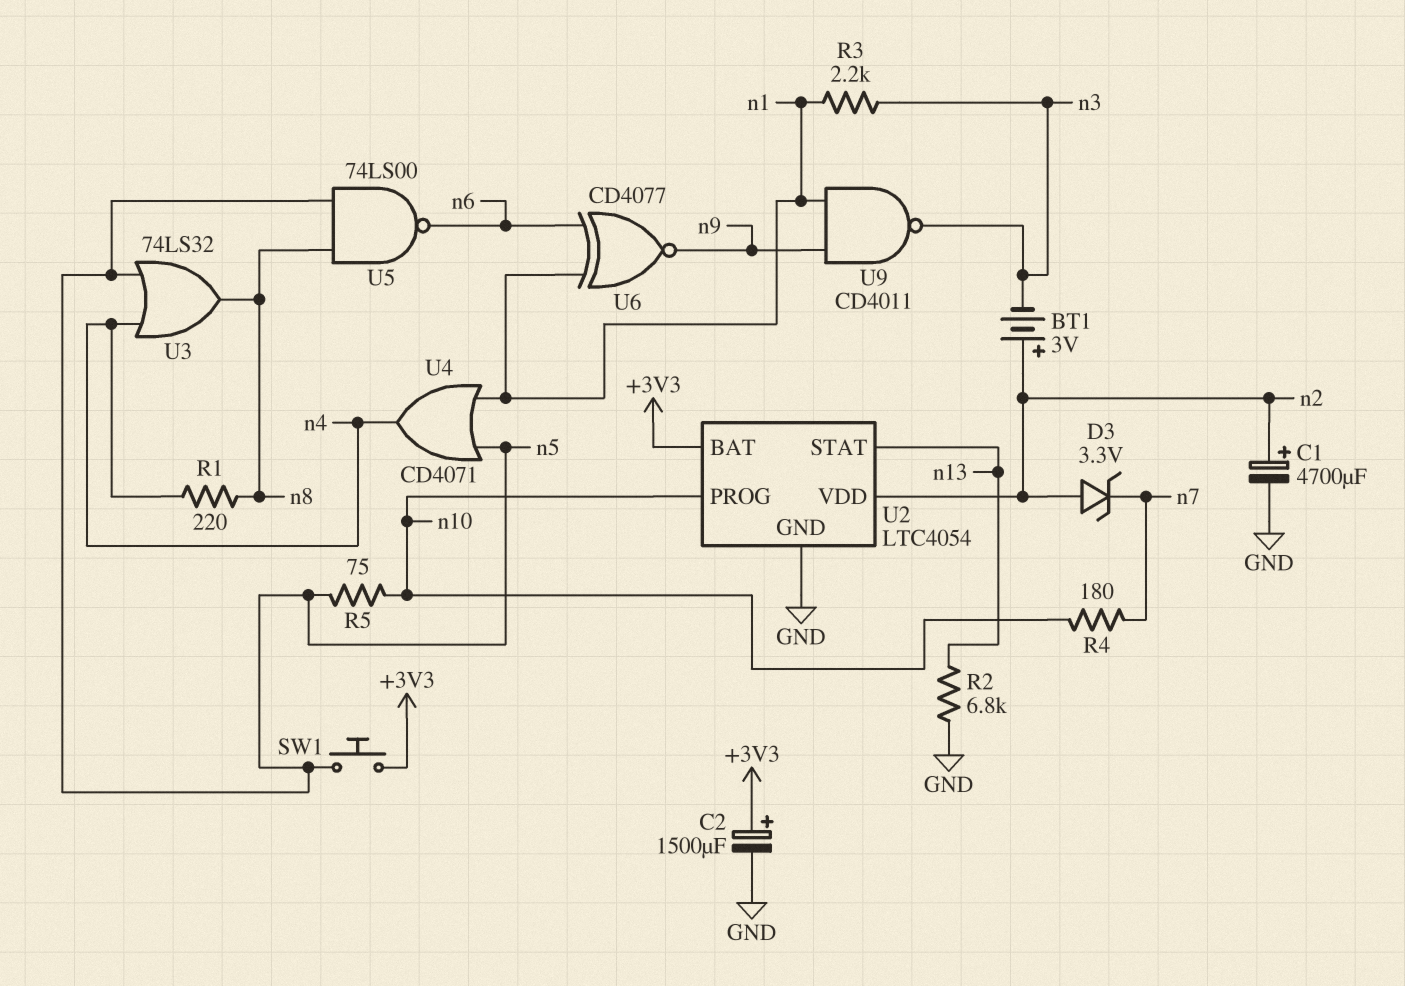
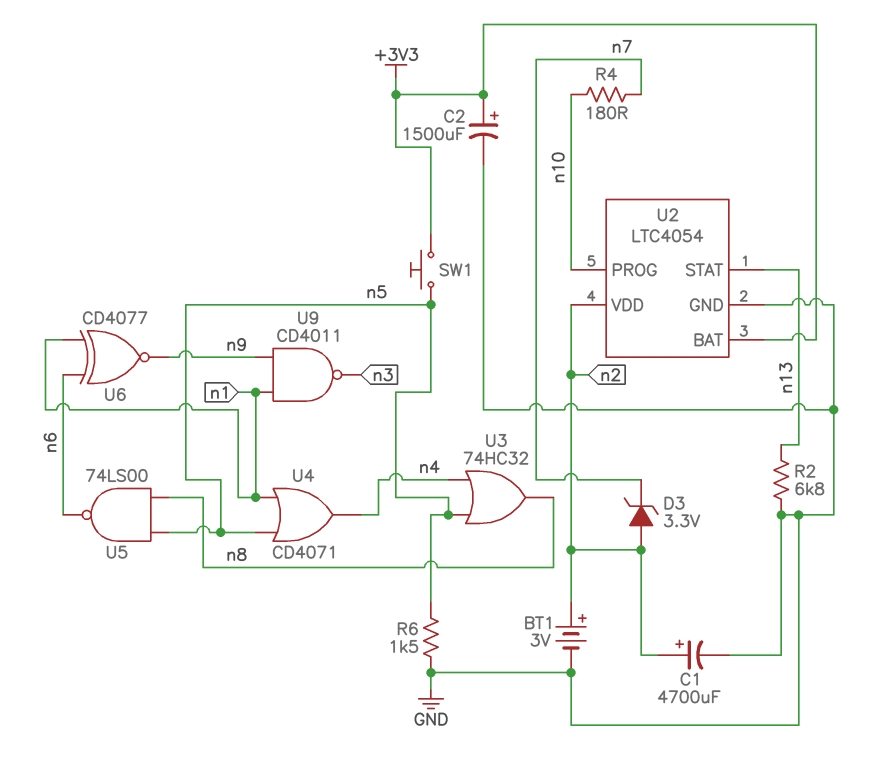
BT1: 3V (plus n2, minus n3) -> 3V (plus n2, minus GND)
R1: 220 (n4, n8) -> none
R3: 2.2k (n1, n3) -> none
R5: 75 (n5, n10) -> none
R6: none -> 1.5k (GND, n5)
U3: OR 74LS32 (in n4, in n5, out n8) -> OR 74HC32 (in n4, in n5, out n8)

